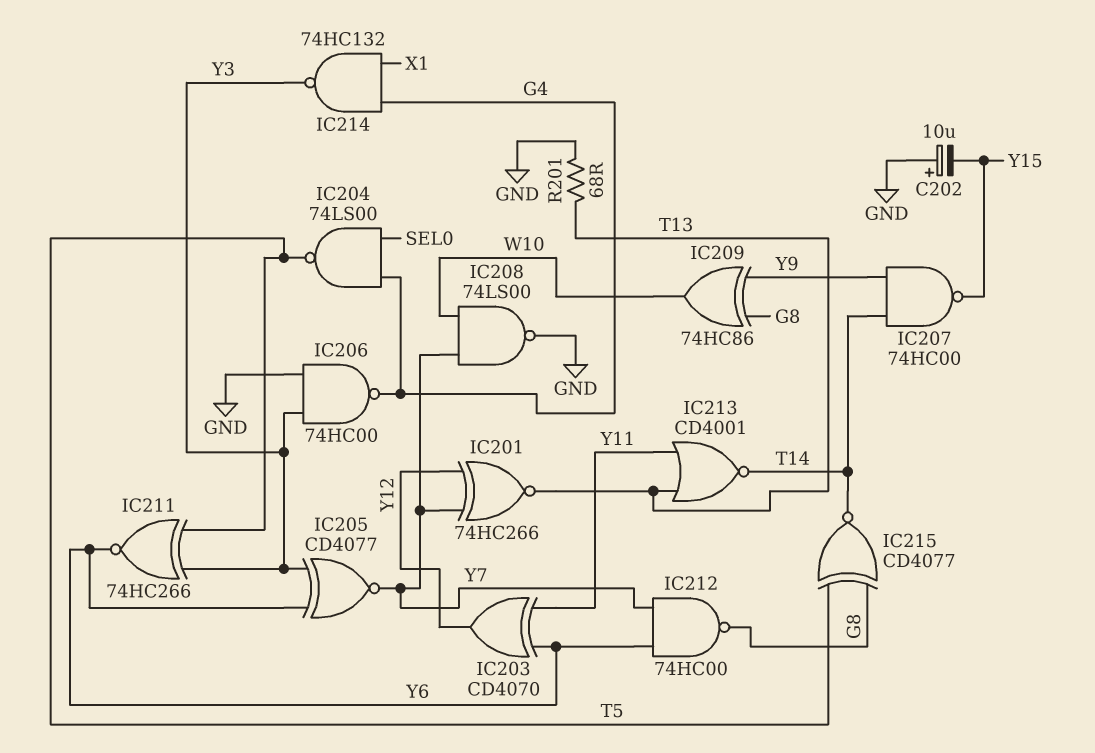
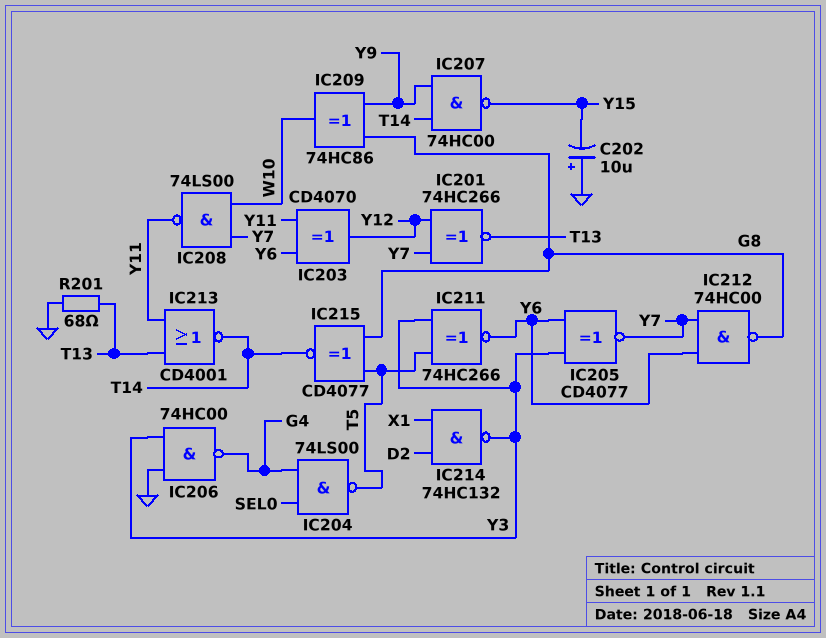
IC208: NAND 74LS00 (in W10, in Y7, out GND) -> NAND 74LS00 (in W10, in Y7, out Y11)
IC214: NAND 74HC132 (in G4, in X1, out Y3) -> NAND 74HC132 (in D2, in X1, out Y3)

